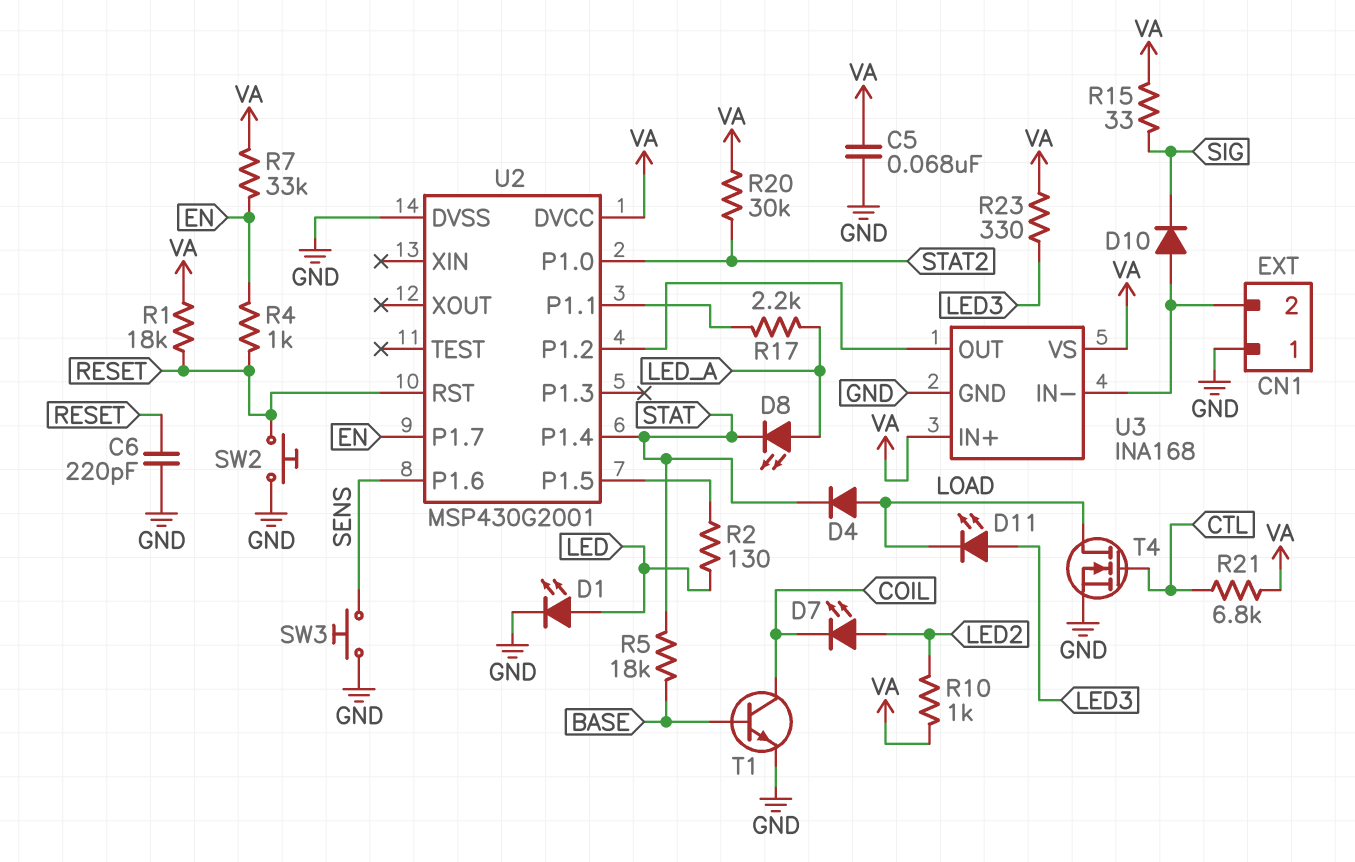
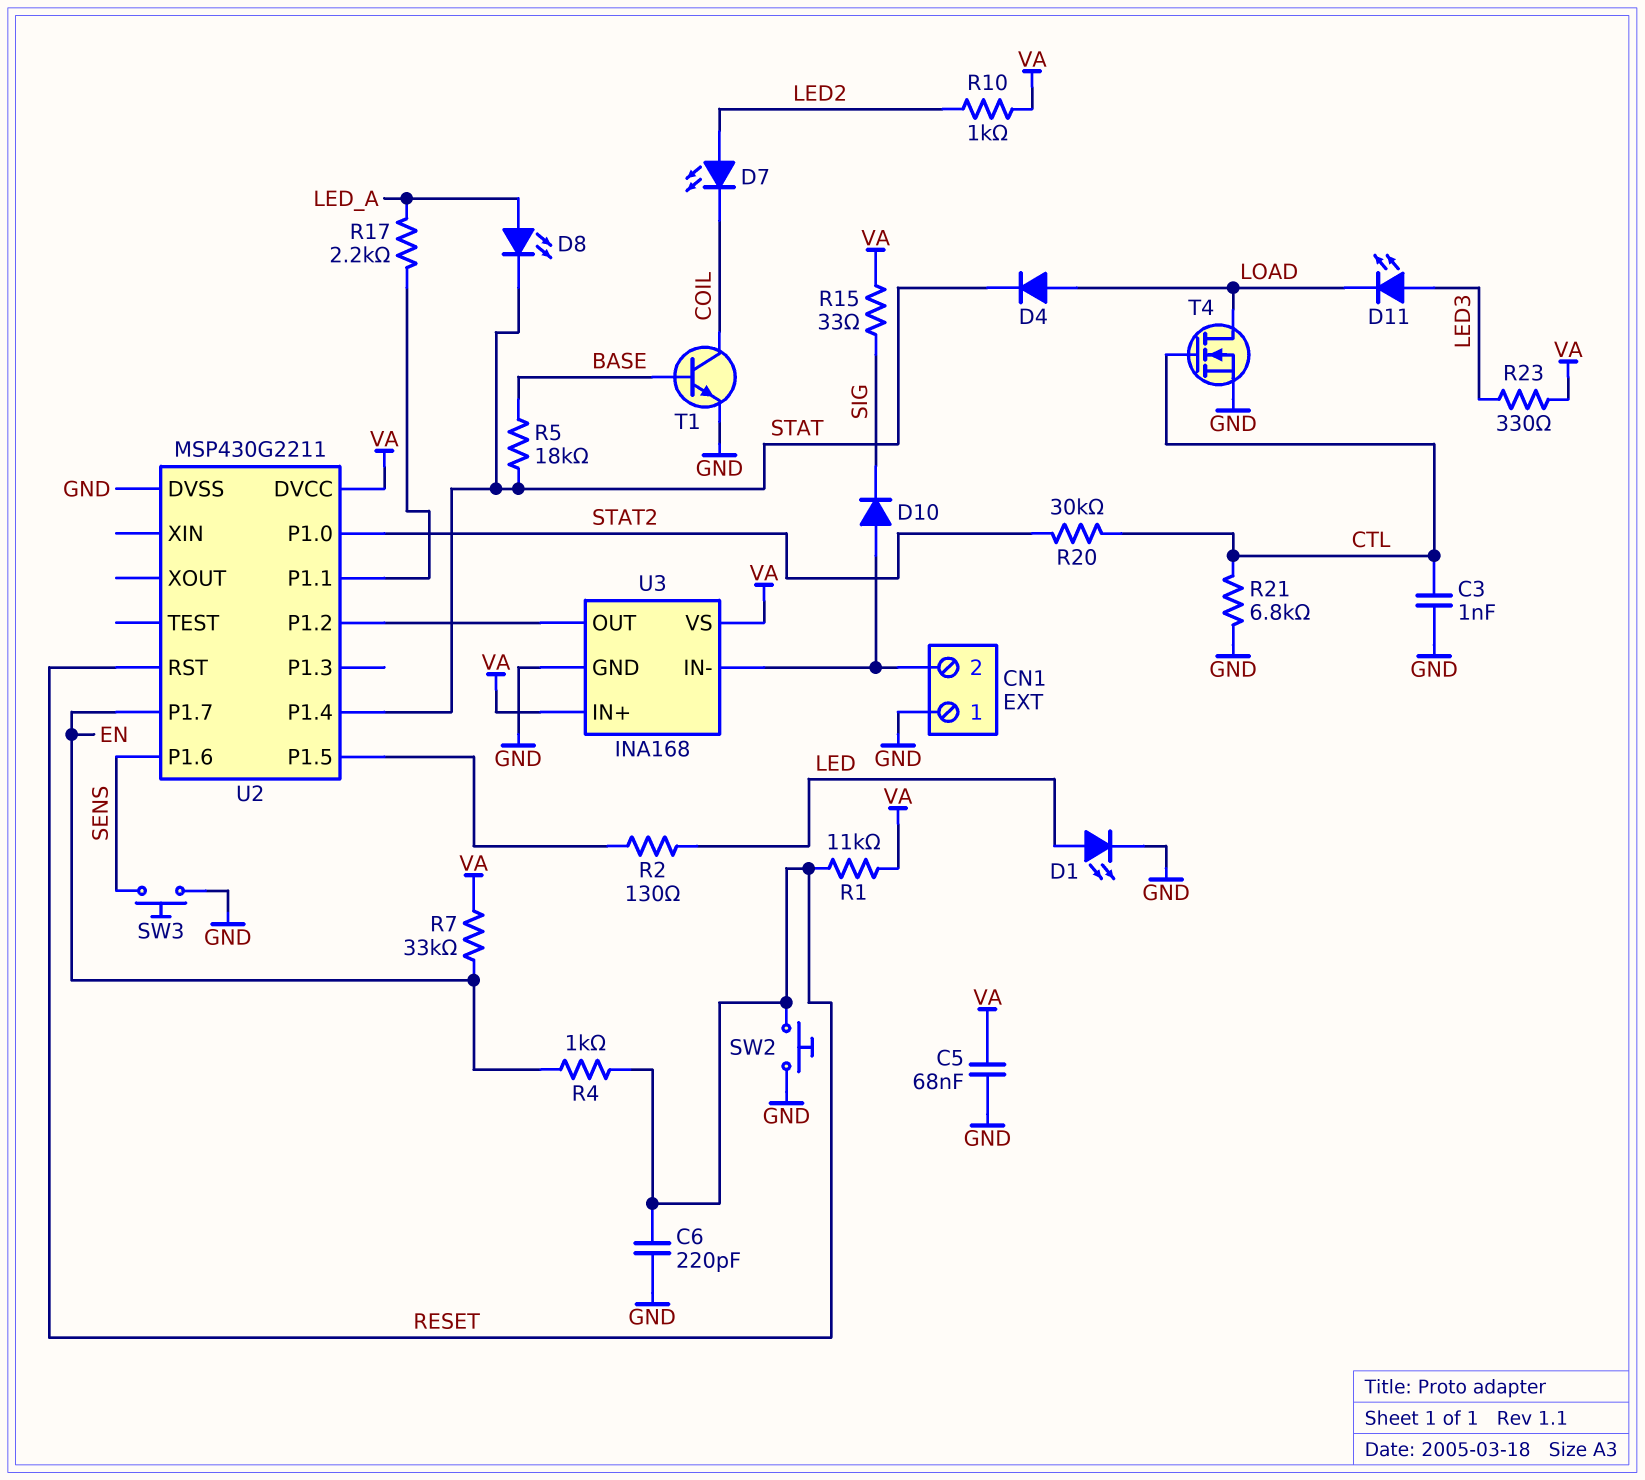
C3: none -> 1nF (CTL, GND)
R1: 18k (RESET, VA) -> 11k (RESET, VA)
R20: 30k (STAT2, VA) -> 30k (CTL, STAT2)
R21: 6.8k (CTL, VA) -> 6.8k (CTL, GND)
U2: MSP430G2001 -> MSP430G2211

